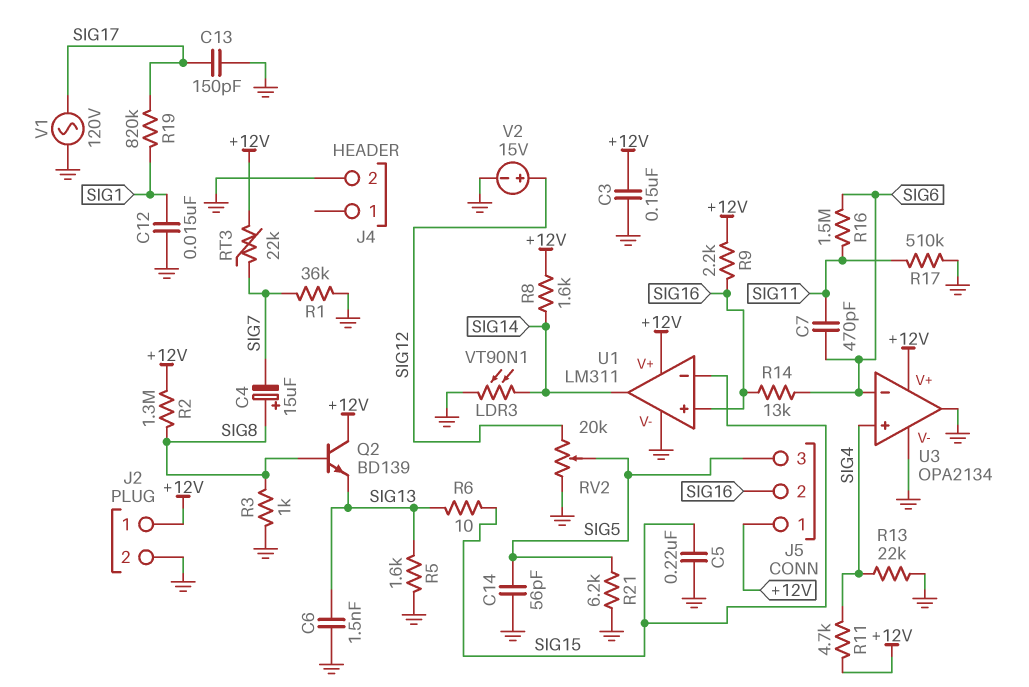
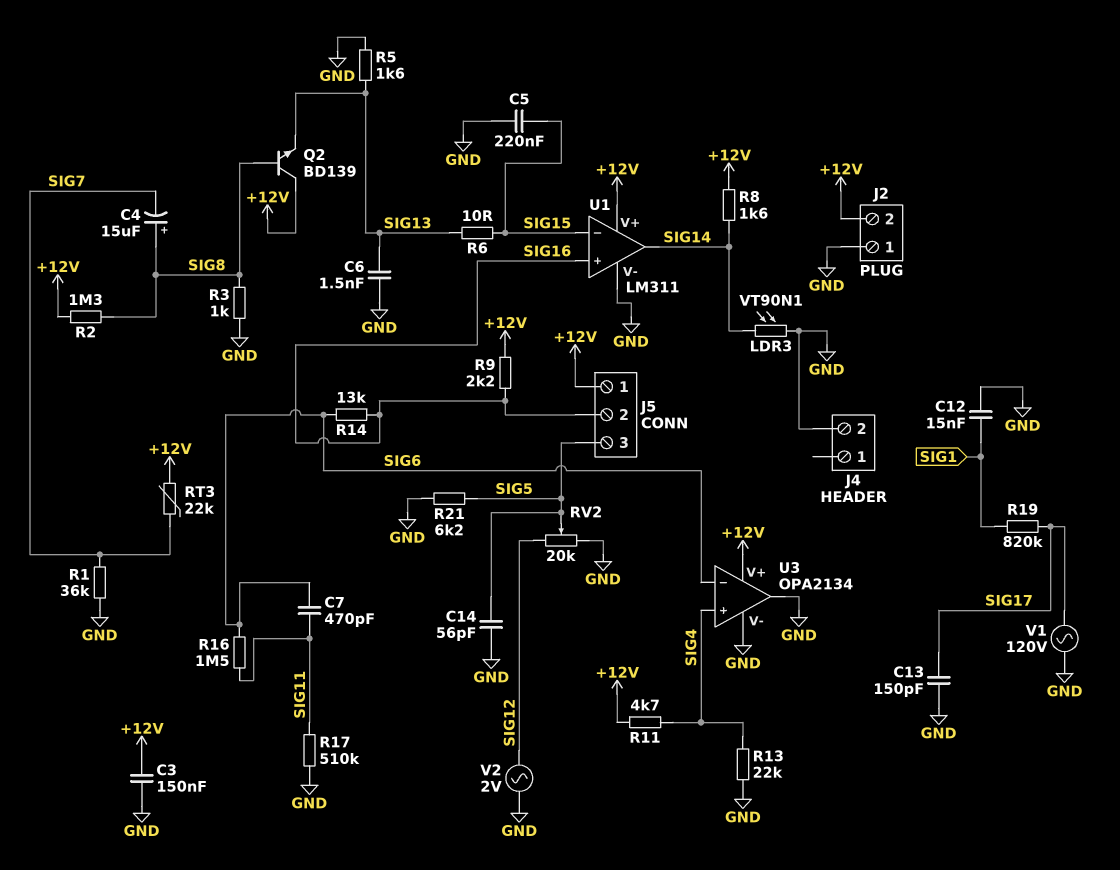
J2 pin 1: +12V -> GND
J2 pin 2: GND -> +12V
V2: 15V (plus SIG12, minus GND) -> AC 2V (GND, SIG12)

